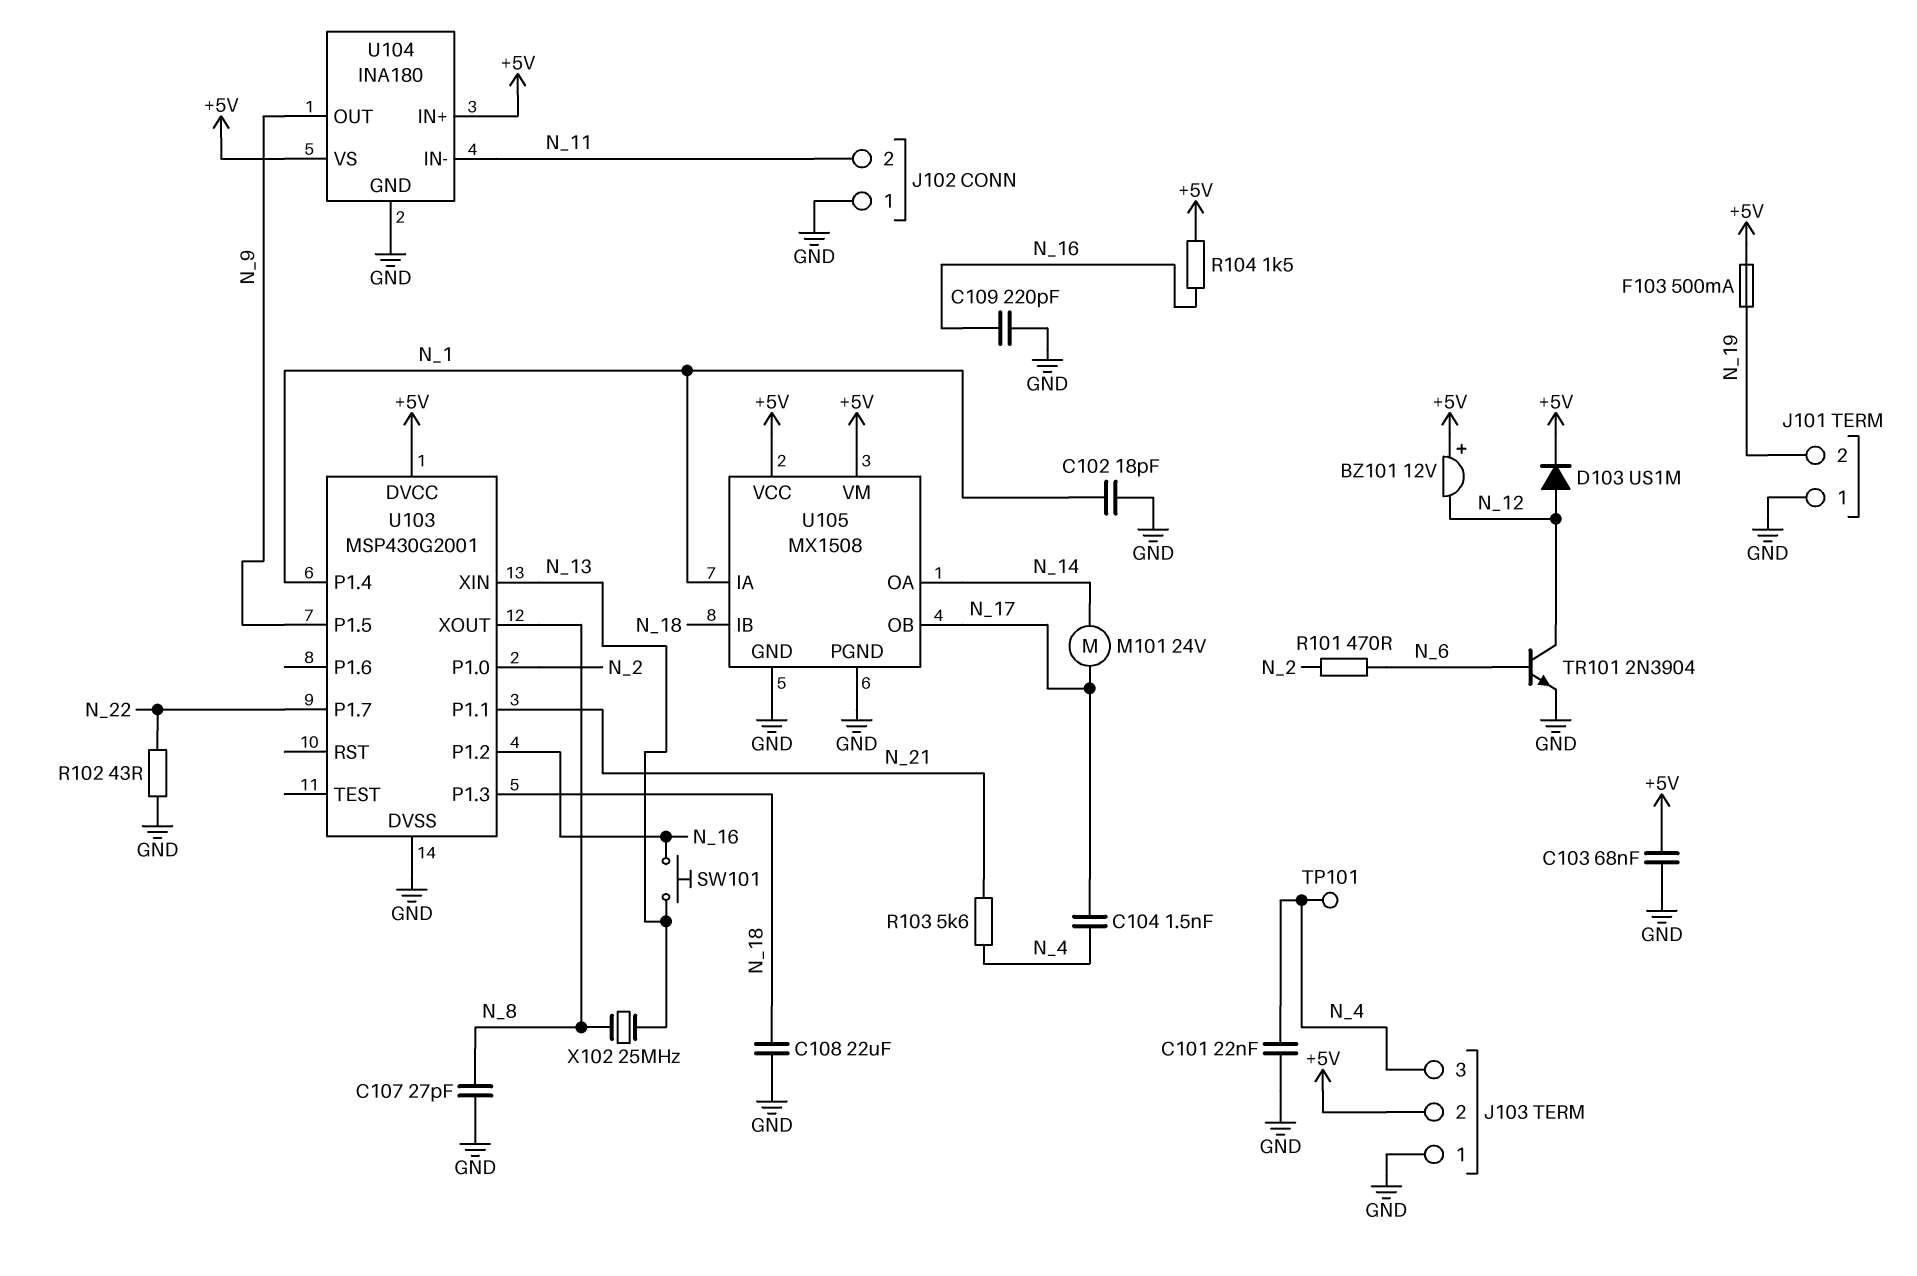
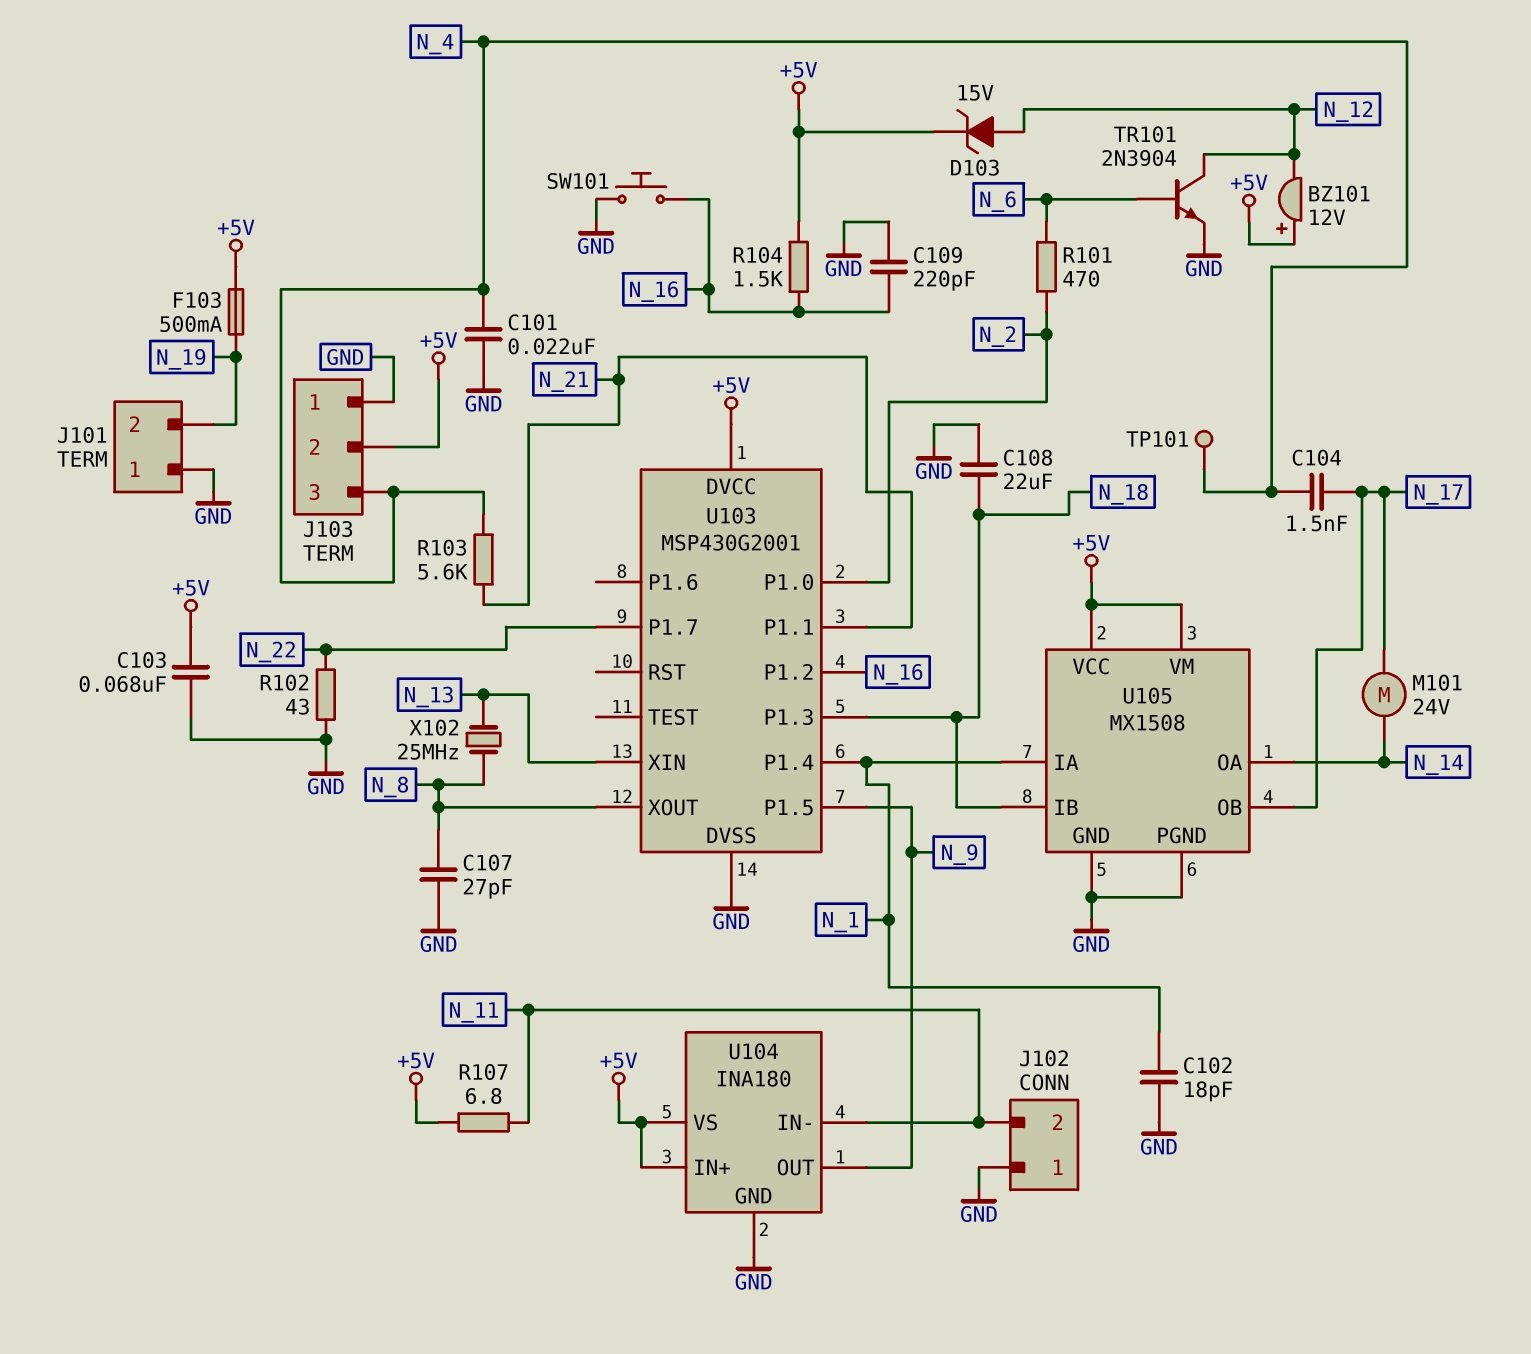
D103: diode US1M (A N_12, K +5V) -> zener 15V (A N_12, K +5V)
R107: none -> 6.8 (+5V, N_11)
SW101: button (N_13, N_16) -> button (GND, N_16)

